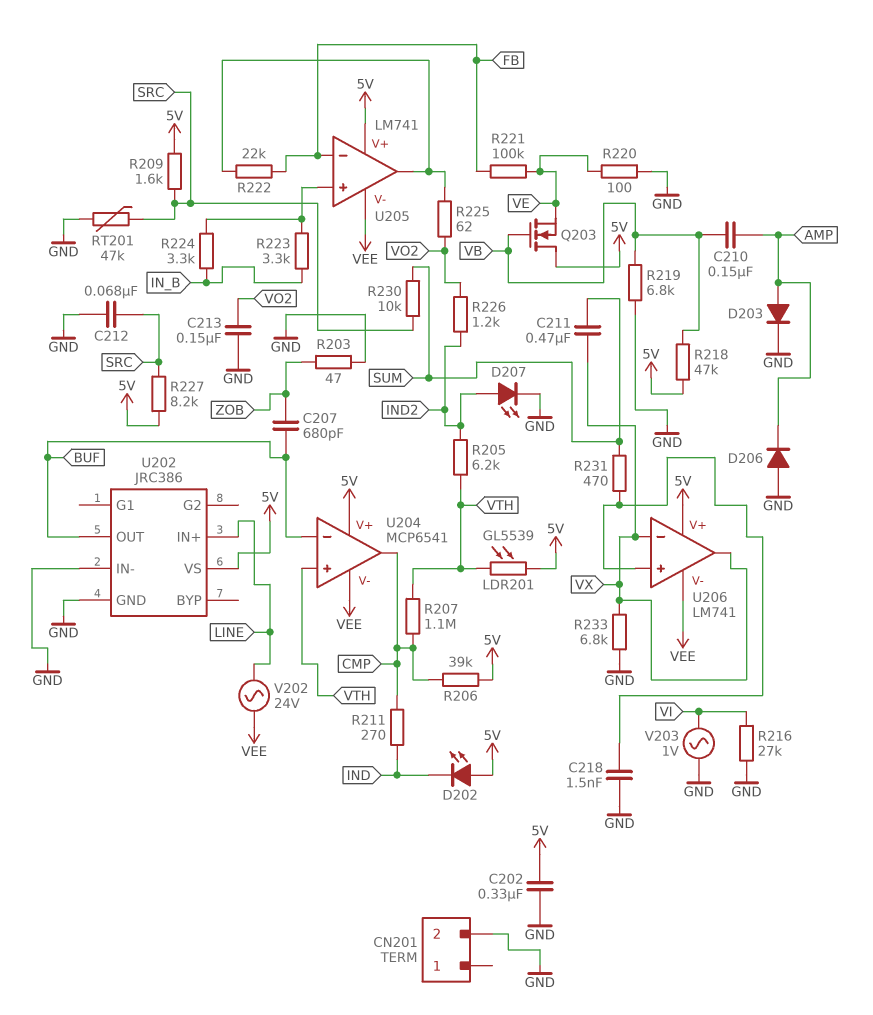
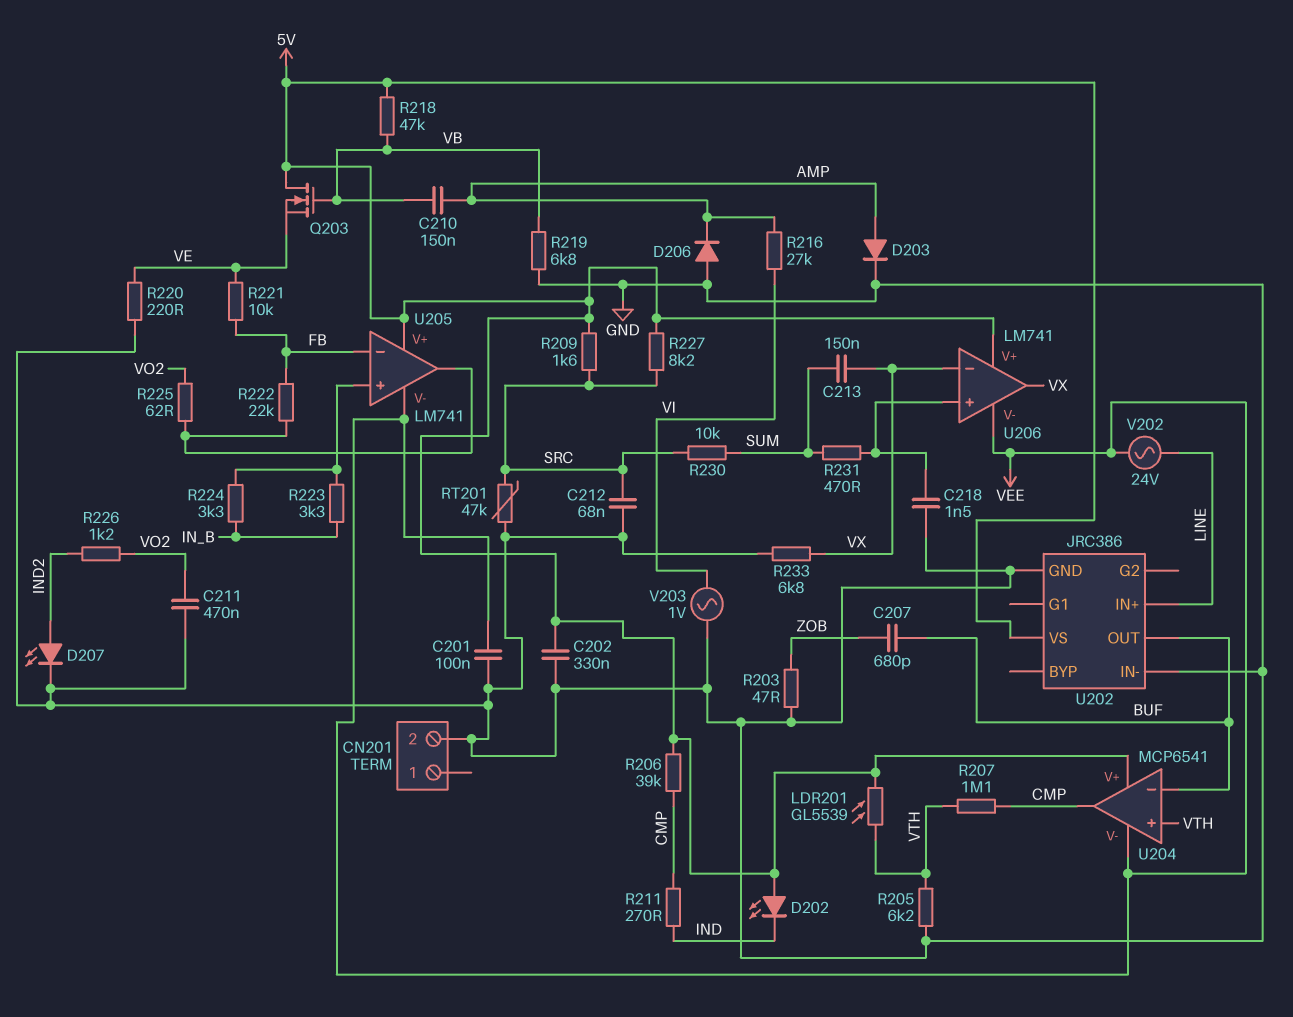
C201: none -> 100nF (GND, VEE)
C211: 470nF (SUM, VX) -> 470nF (GND, VO2)
C213: 150nF (GND, VO2) -> 150nF (SUM, VX)
R205: 6.2k (IND2, VTH) -> 6.2k (GND, VTH)
R216: 27k (GND, VI) -> 27k (AMP, VI)
R220: 100 (GND, VE) -> 220 (GND, VE)
R221: 100k (FB, VE) -> 10k (FB, VE)

